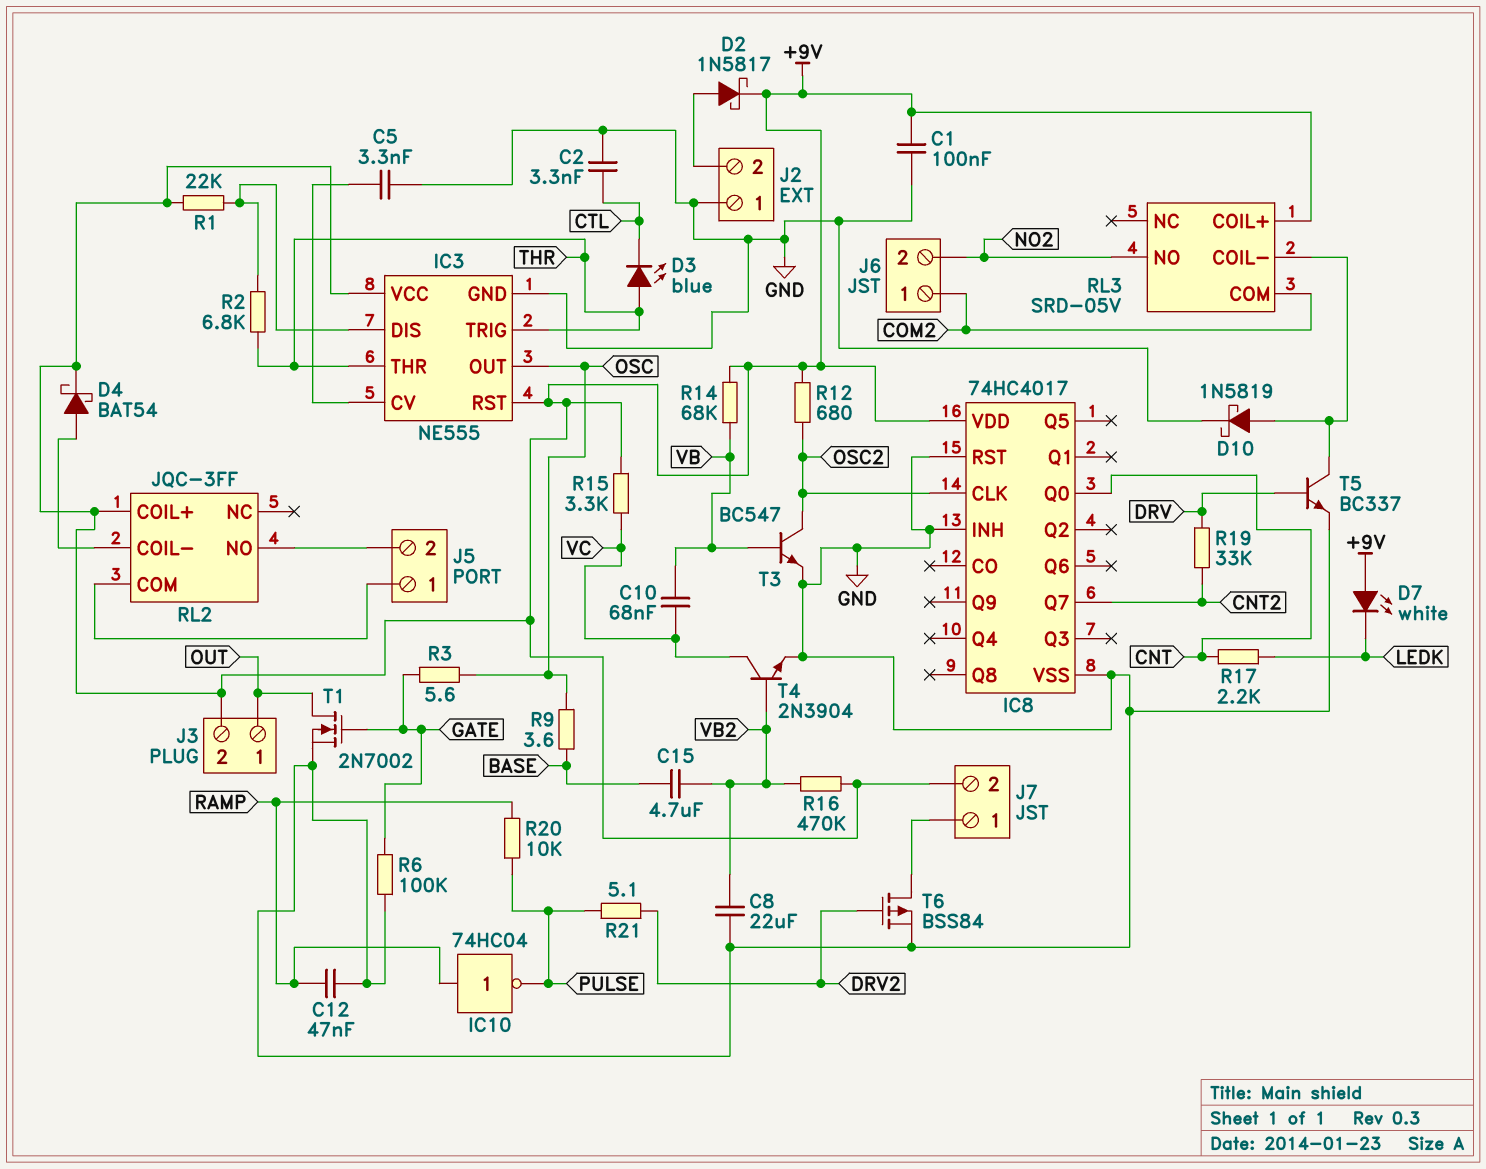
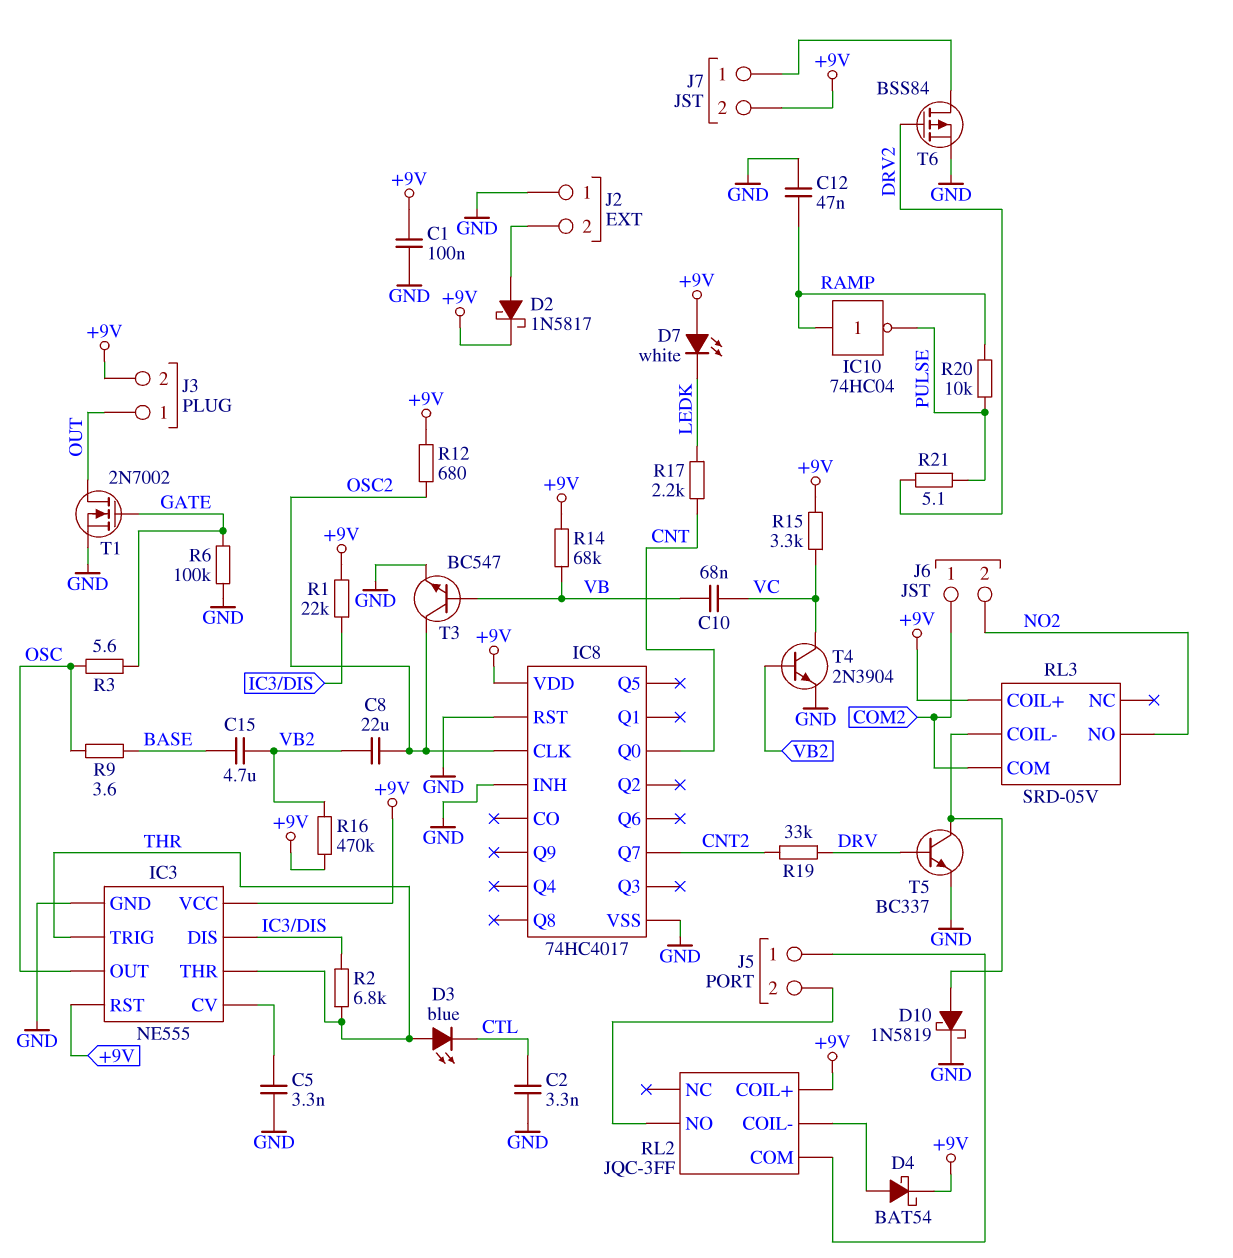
C8: 22uF (GND, VB2) -> 22uF (OSC2, VB2)

